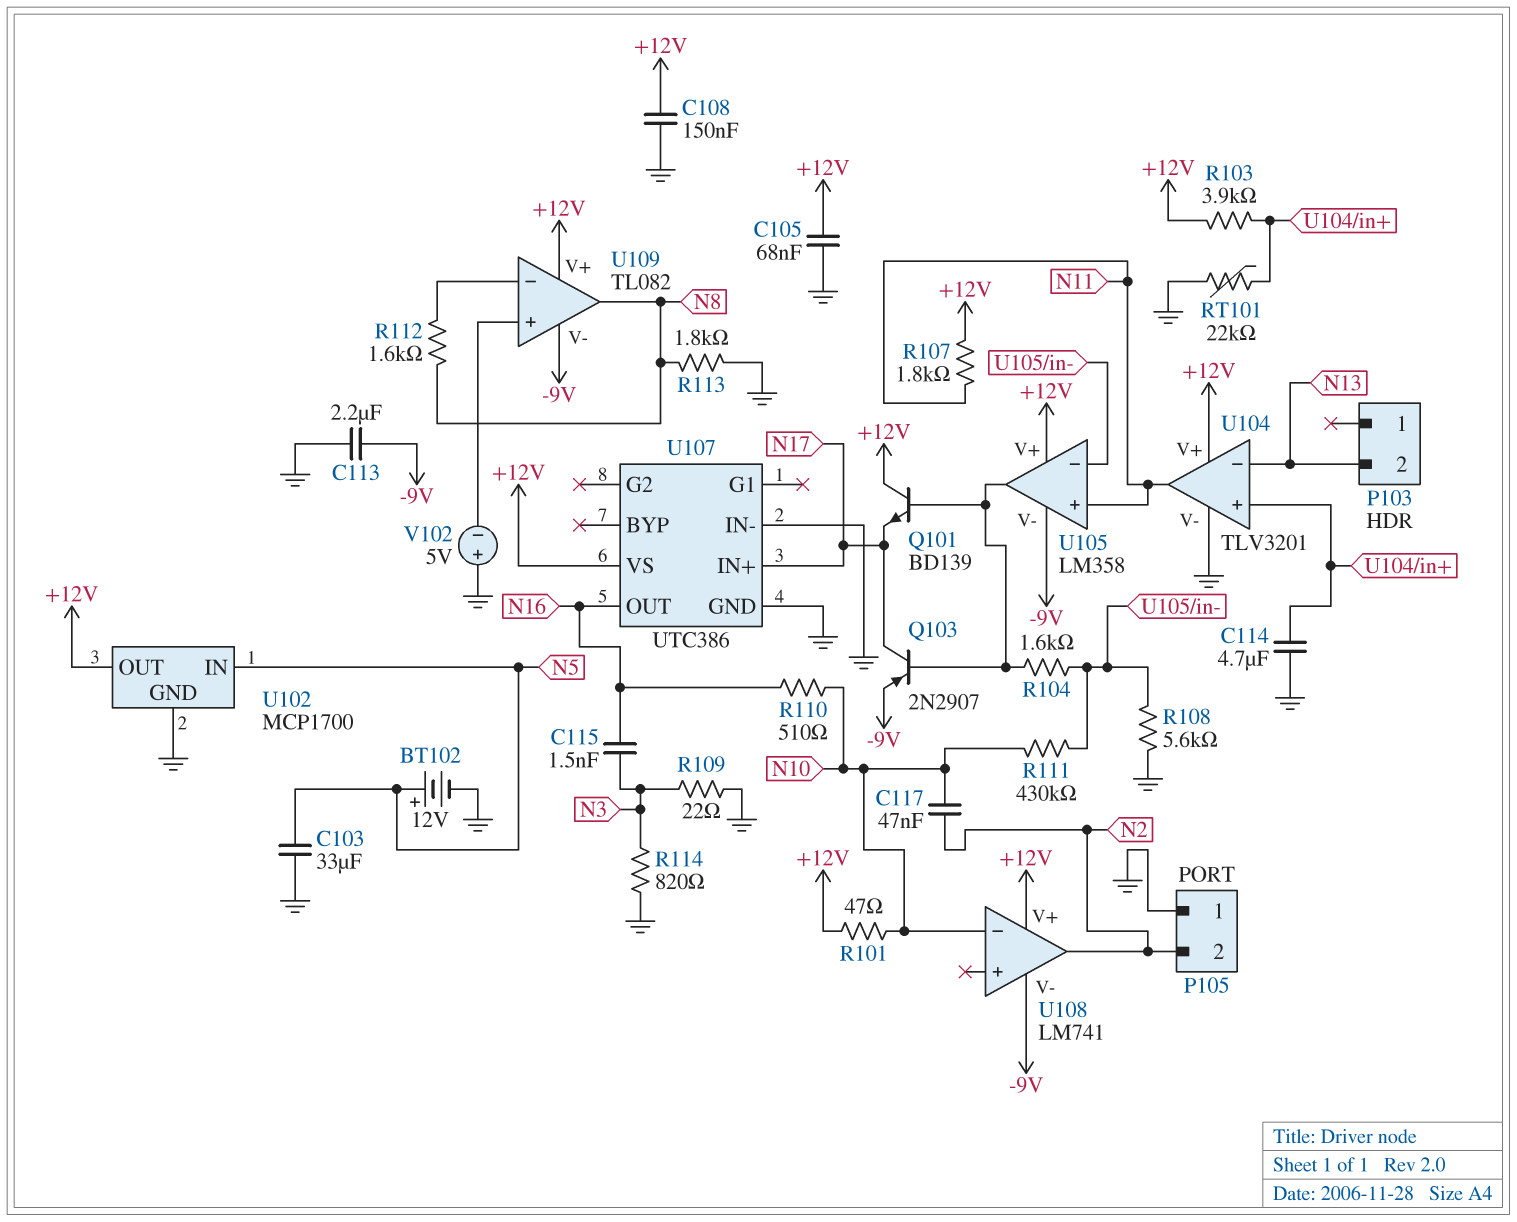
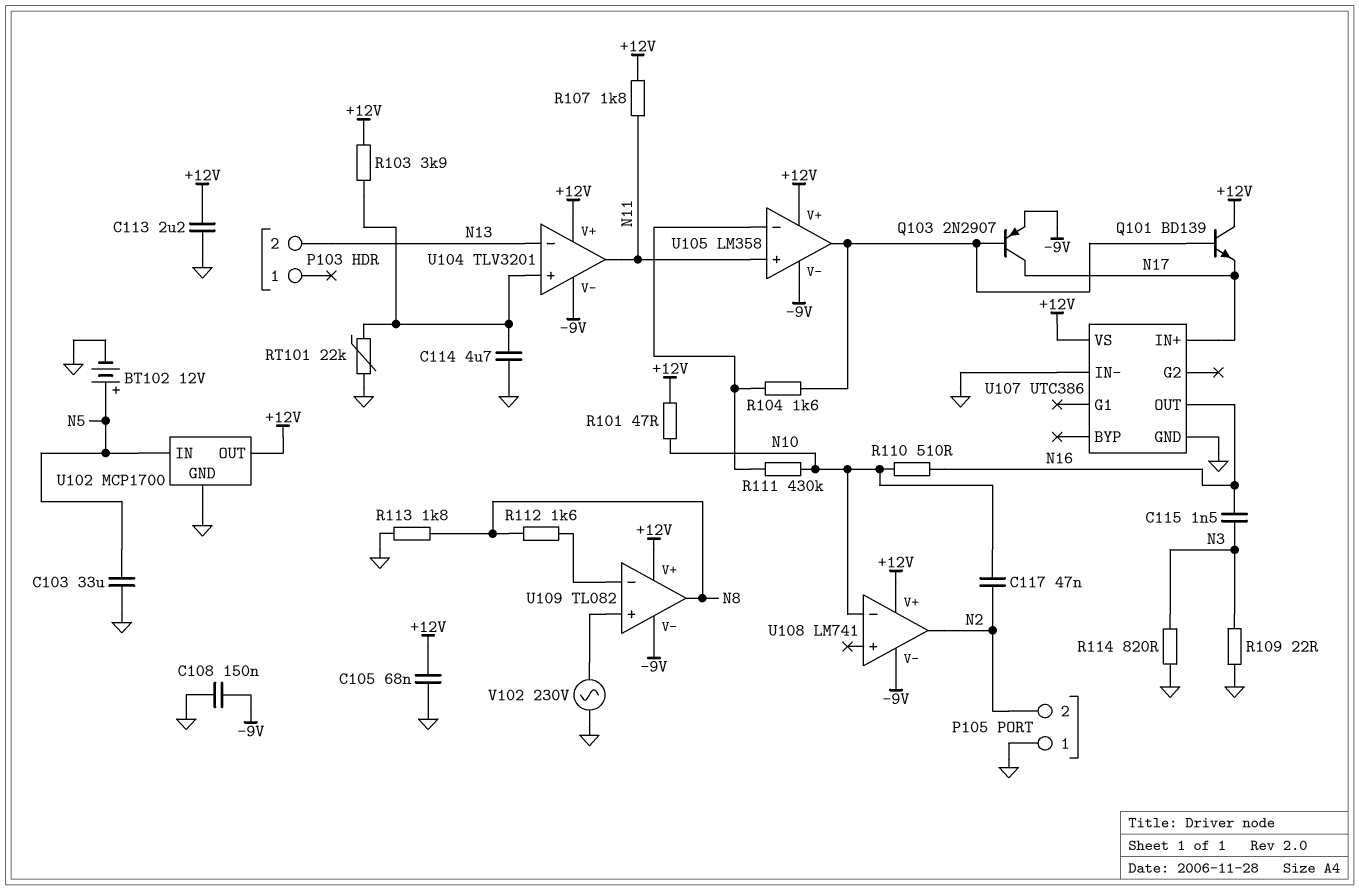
C108: 150nF (+12V, GND) -> 150nF (-9V, GND)
C113: 2.2uF (-9V, GND) -> 2.2uF (+12V, GND)
R108: 5.6k (GND, U105/in-) -> none
U104 pin V-: GND -> -9V
V102: 5V (plus GND, minus U109/in+) -> AC 230V (GND, U109/in+)

